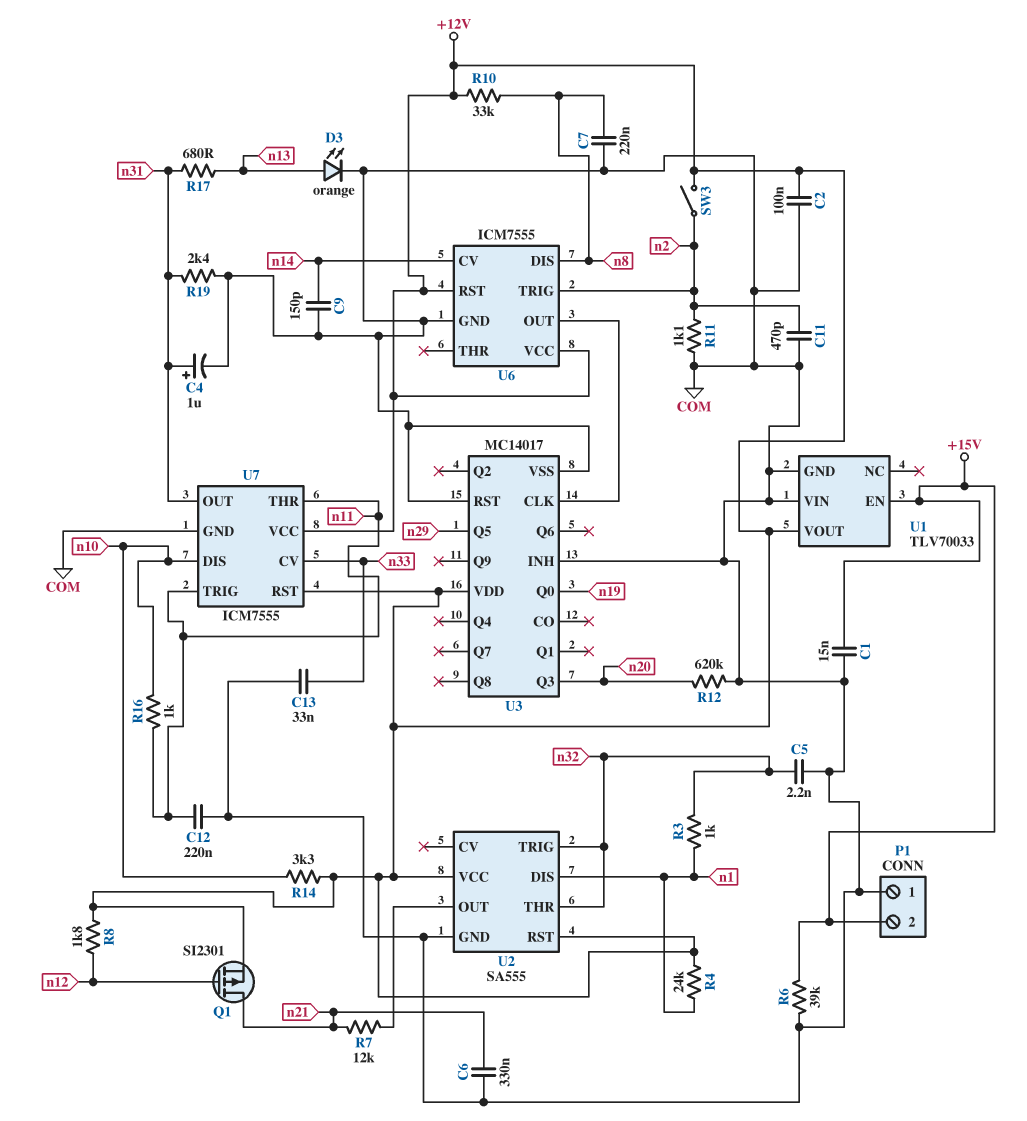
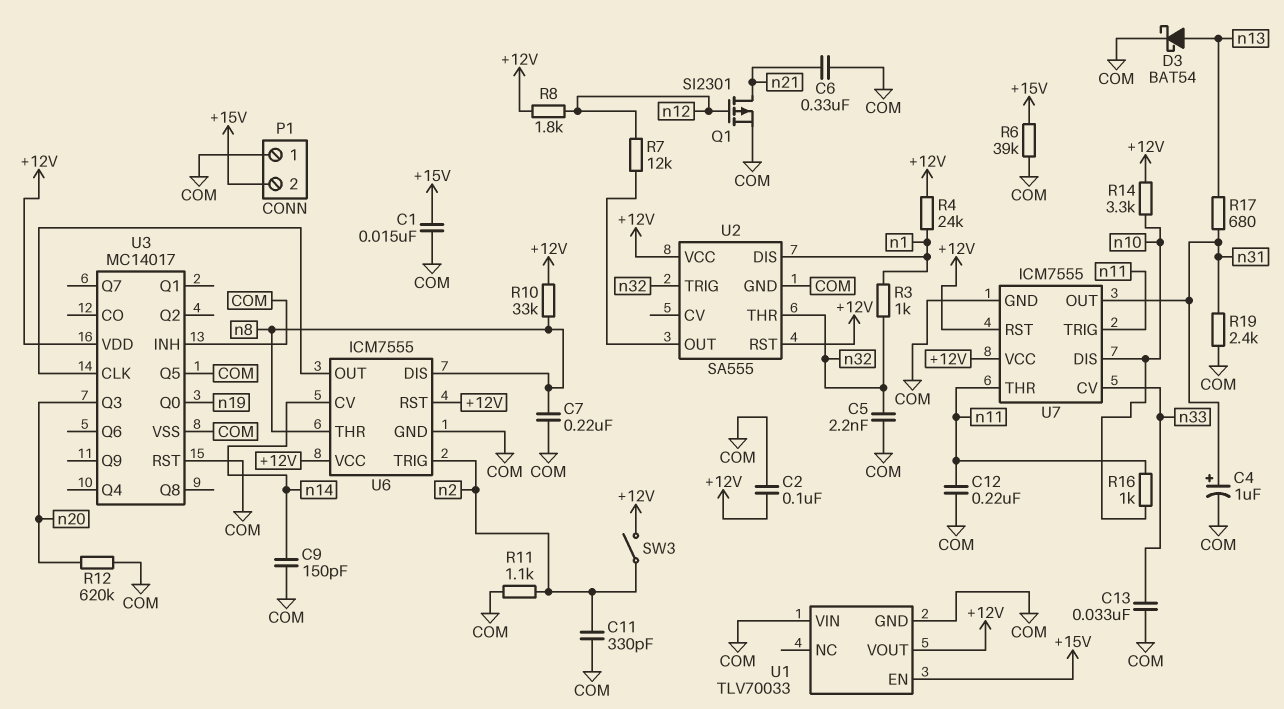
C11: 470pF (COM, n2) -> 330pF (COM, n2)
D3: LED orange (A n13, K COM) -> schottky BAT54 (A n13, K COM)
Q1: PMOS SI2301 (G n12, D n21, S +12V) -> PMOS SI2301 (G n12, D n21, S COM)
R7: 12k (U2/OUT, n21) -> 12k (U2/OUT, n12)
U3 pin Q5: n29 -> COM
U6 pin THR: none -> n8

